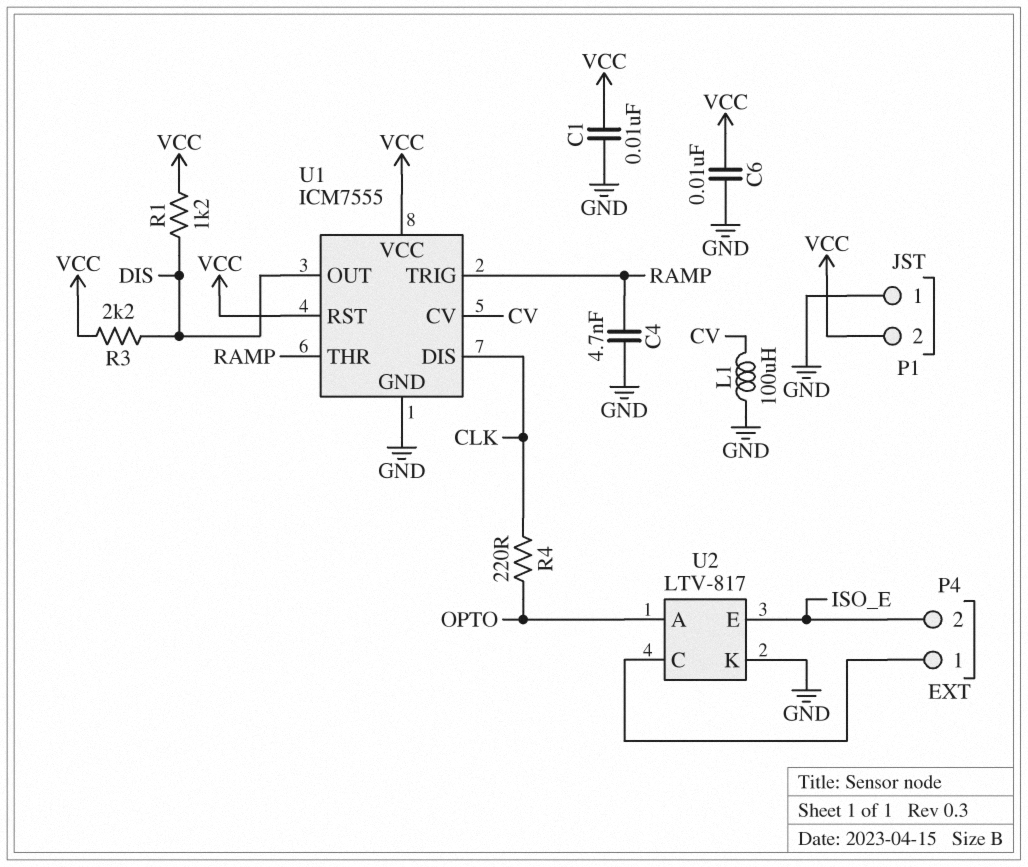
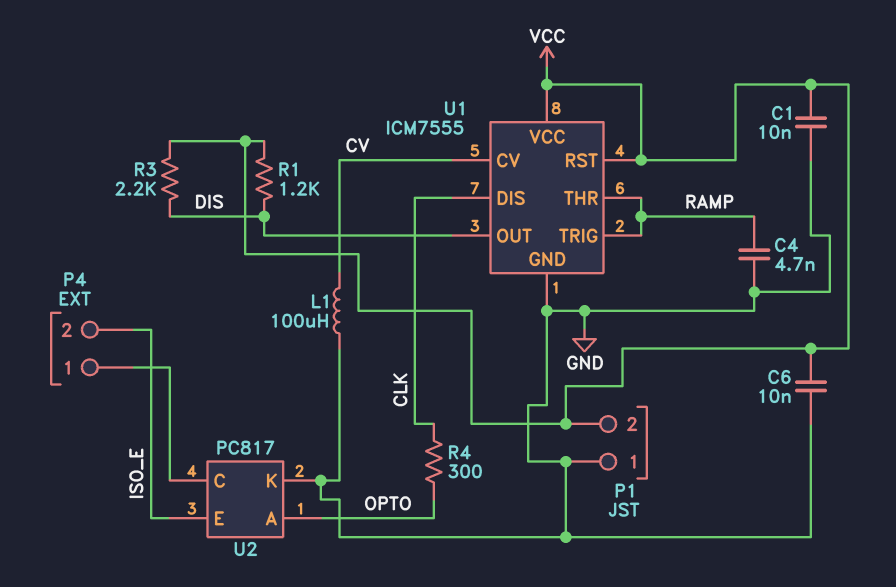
R4: 220 (CLK, OPTO) -> 300 (CLK, OPTO)
U2: LTV-817 -> PC817

